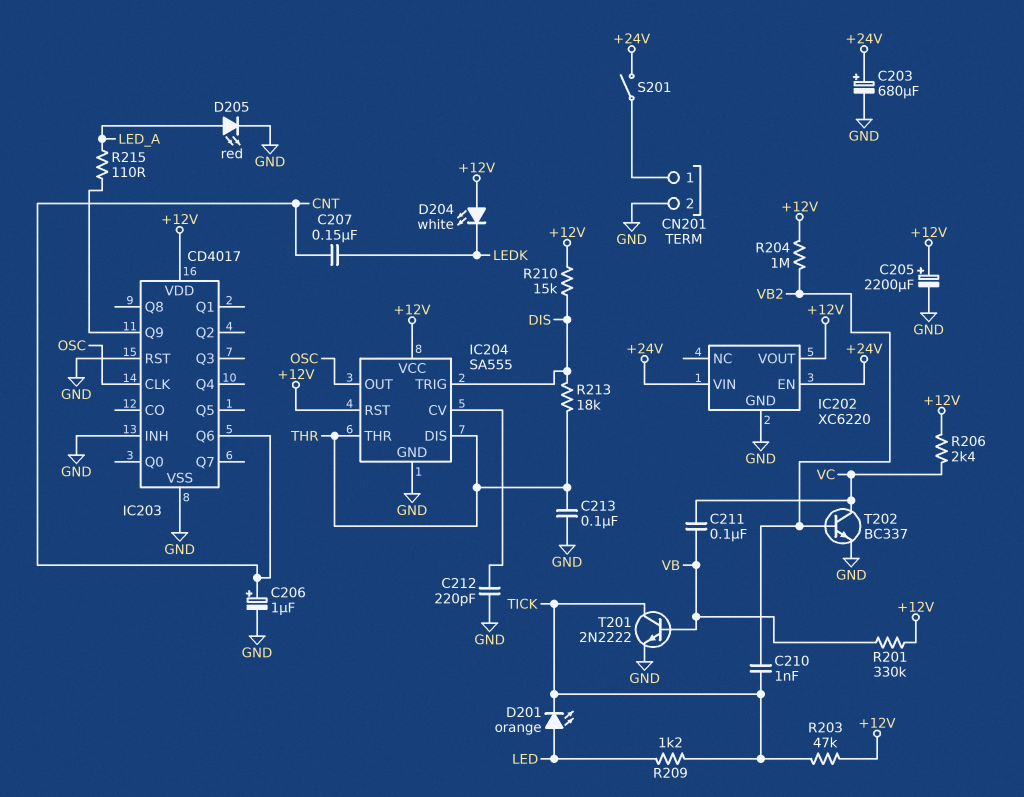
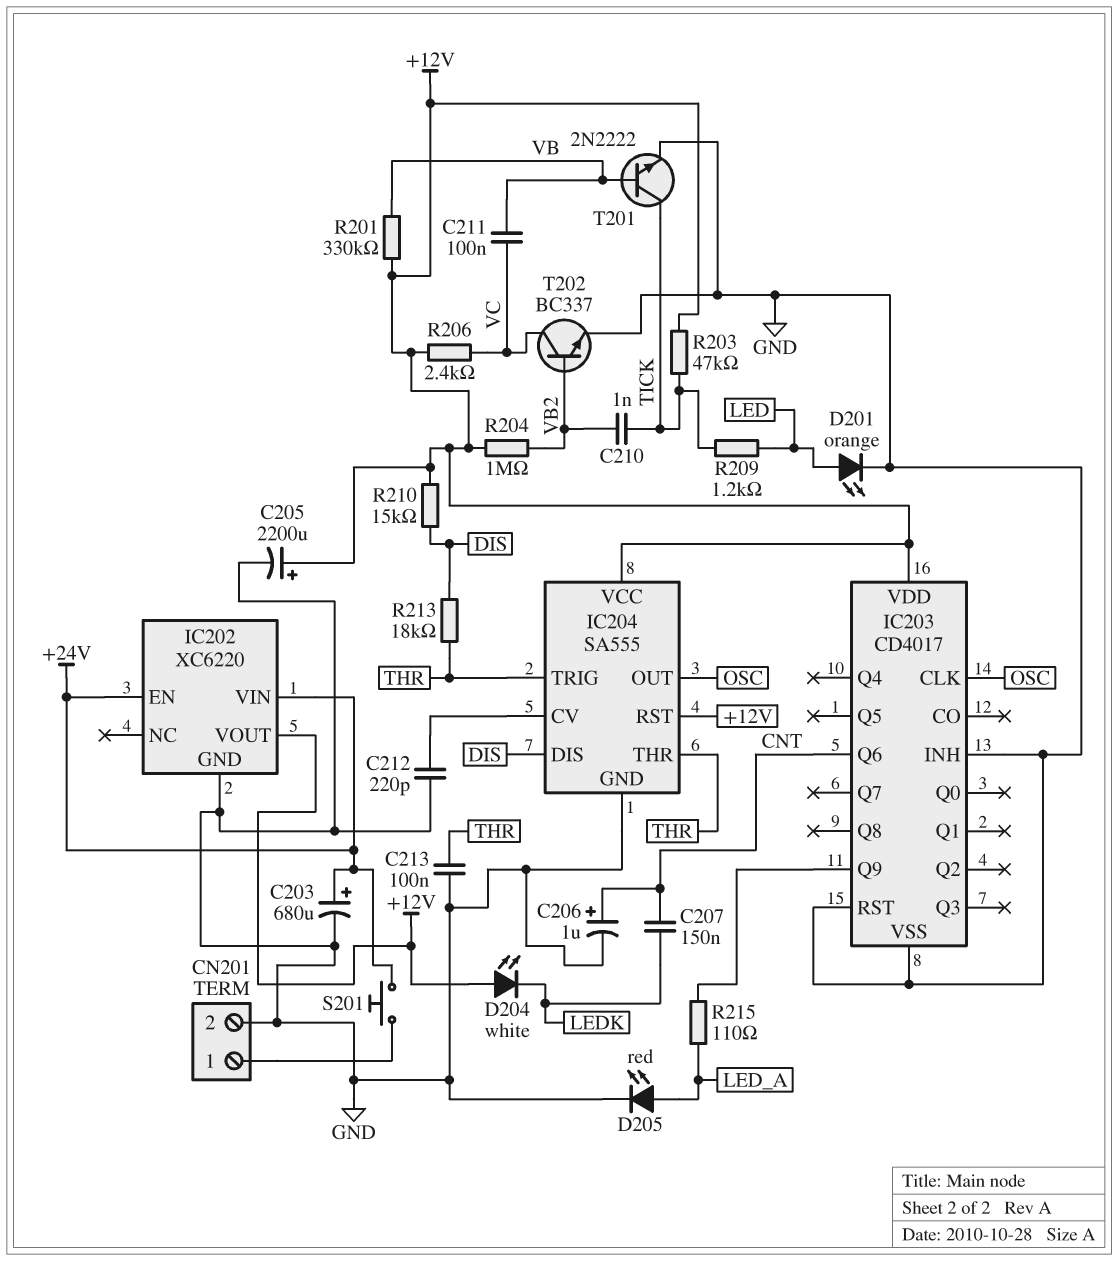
D201: LED orange (A LED, K TICK) -> LED orange (A LED, K GND)
IC204 pin DIS: THR -> DIS
IC204 pin TRIG: DIS -> THR
S201: switch (+24V, CN201/1) -> button (+24V, CN201/1)

